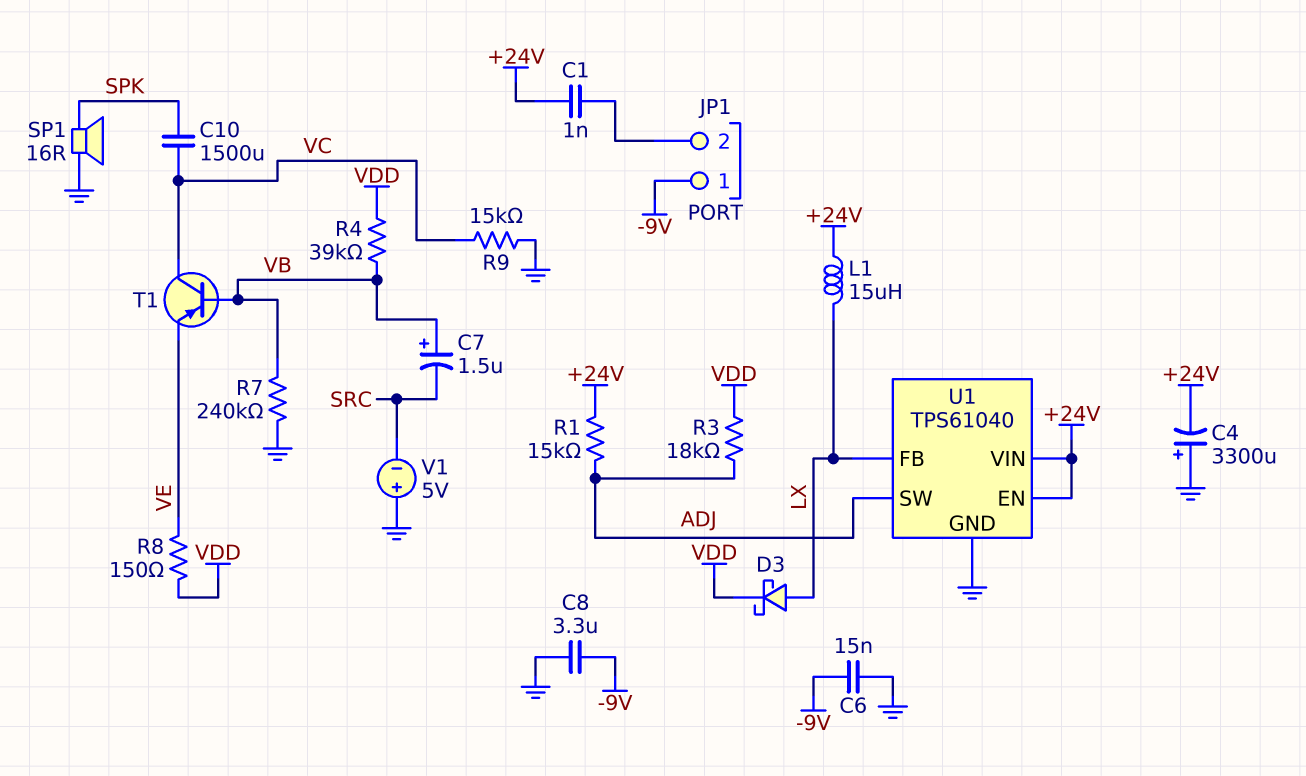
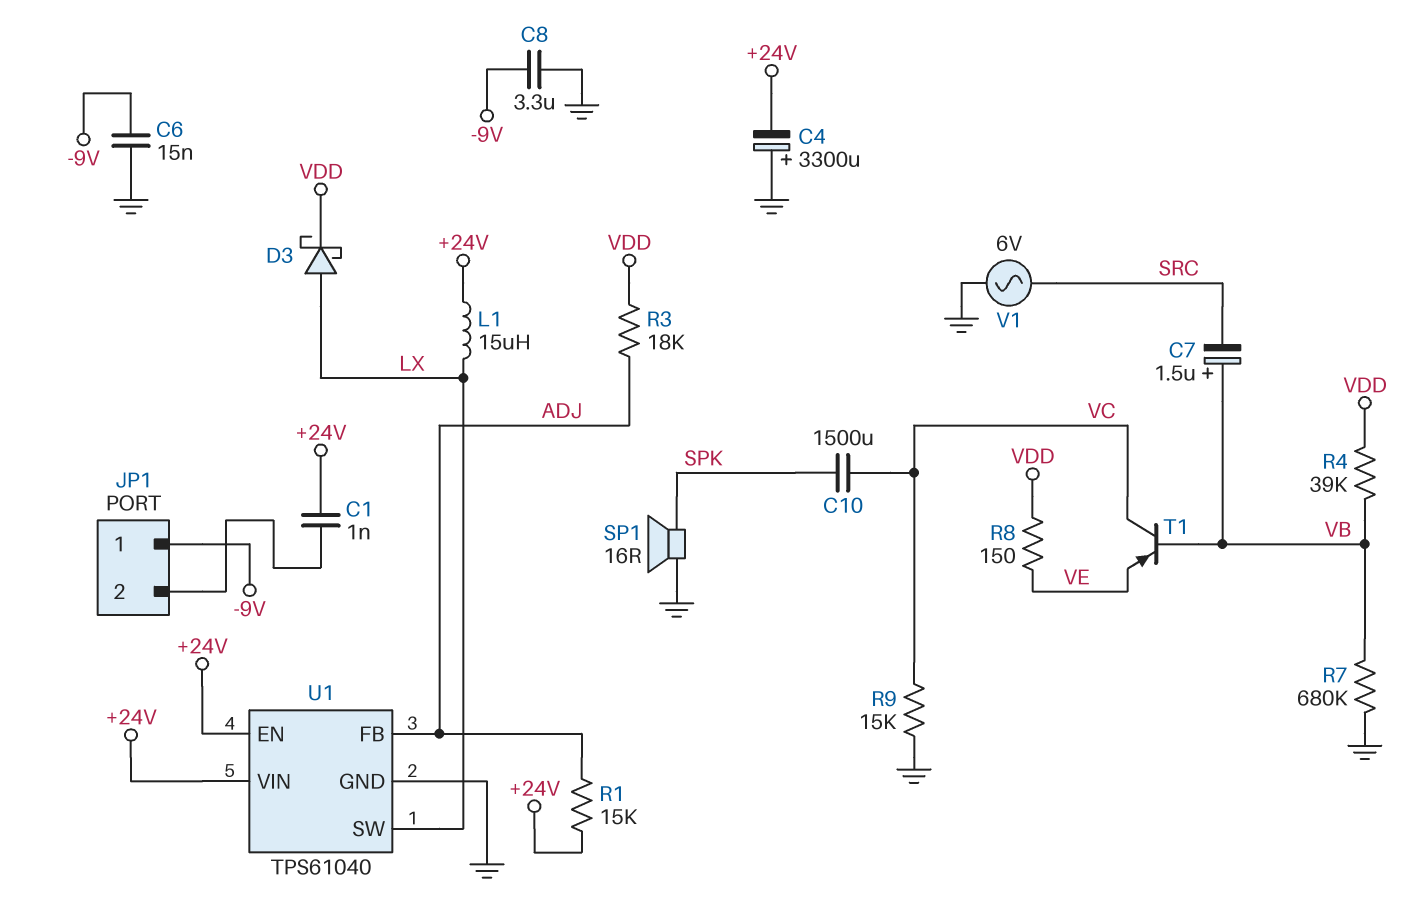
R7: 240k (GND, VB) -> 680k (GND, VB)
U1 pin FB: LX -> ADJ
U1 pin SW: ADJ -> LX
V1: 5V (plus GND, minus SRC) -> AC 6V (GND, SRC)

